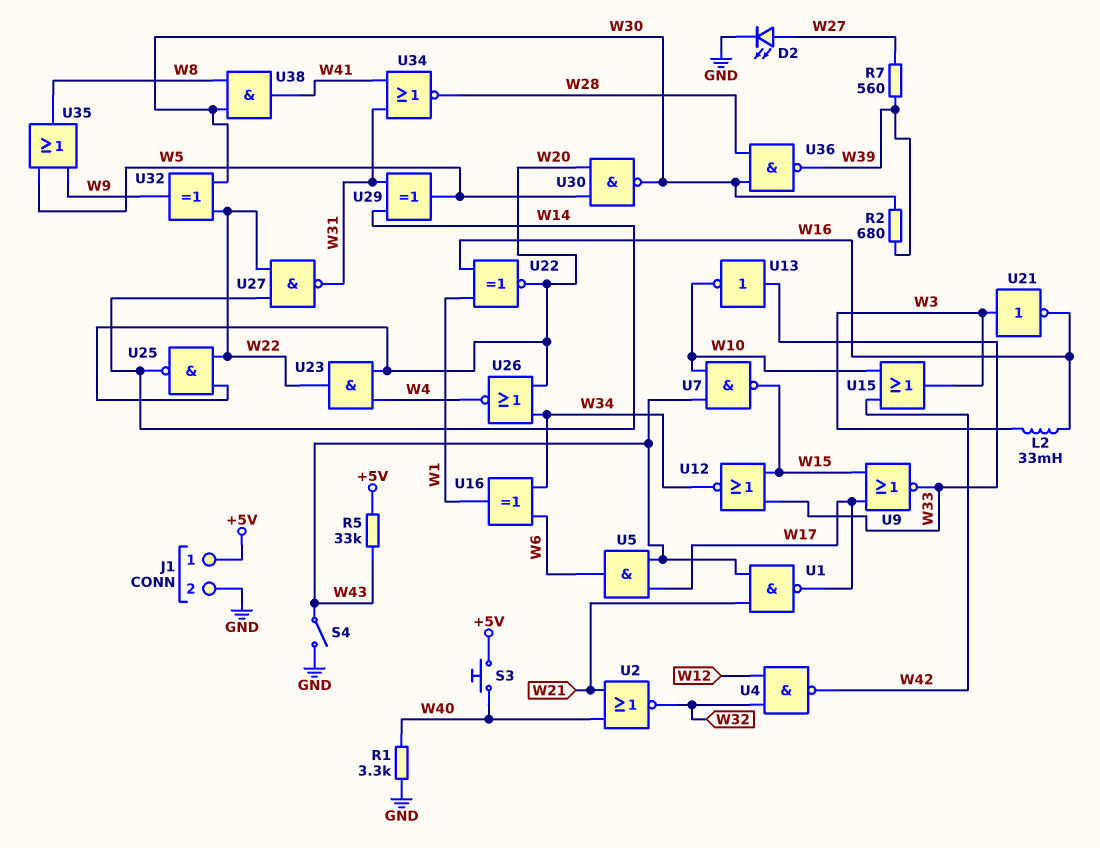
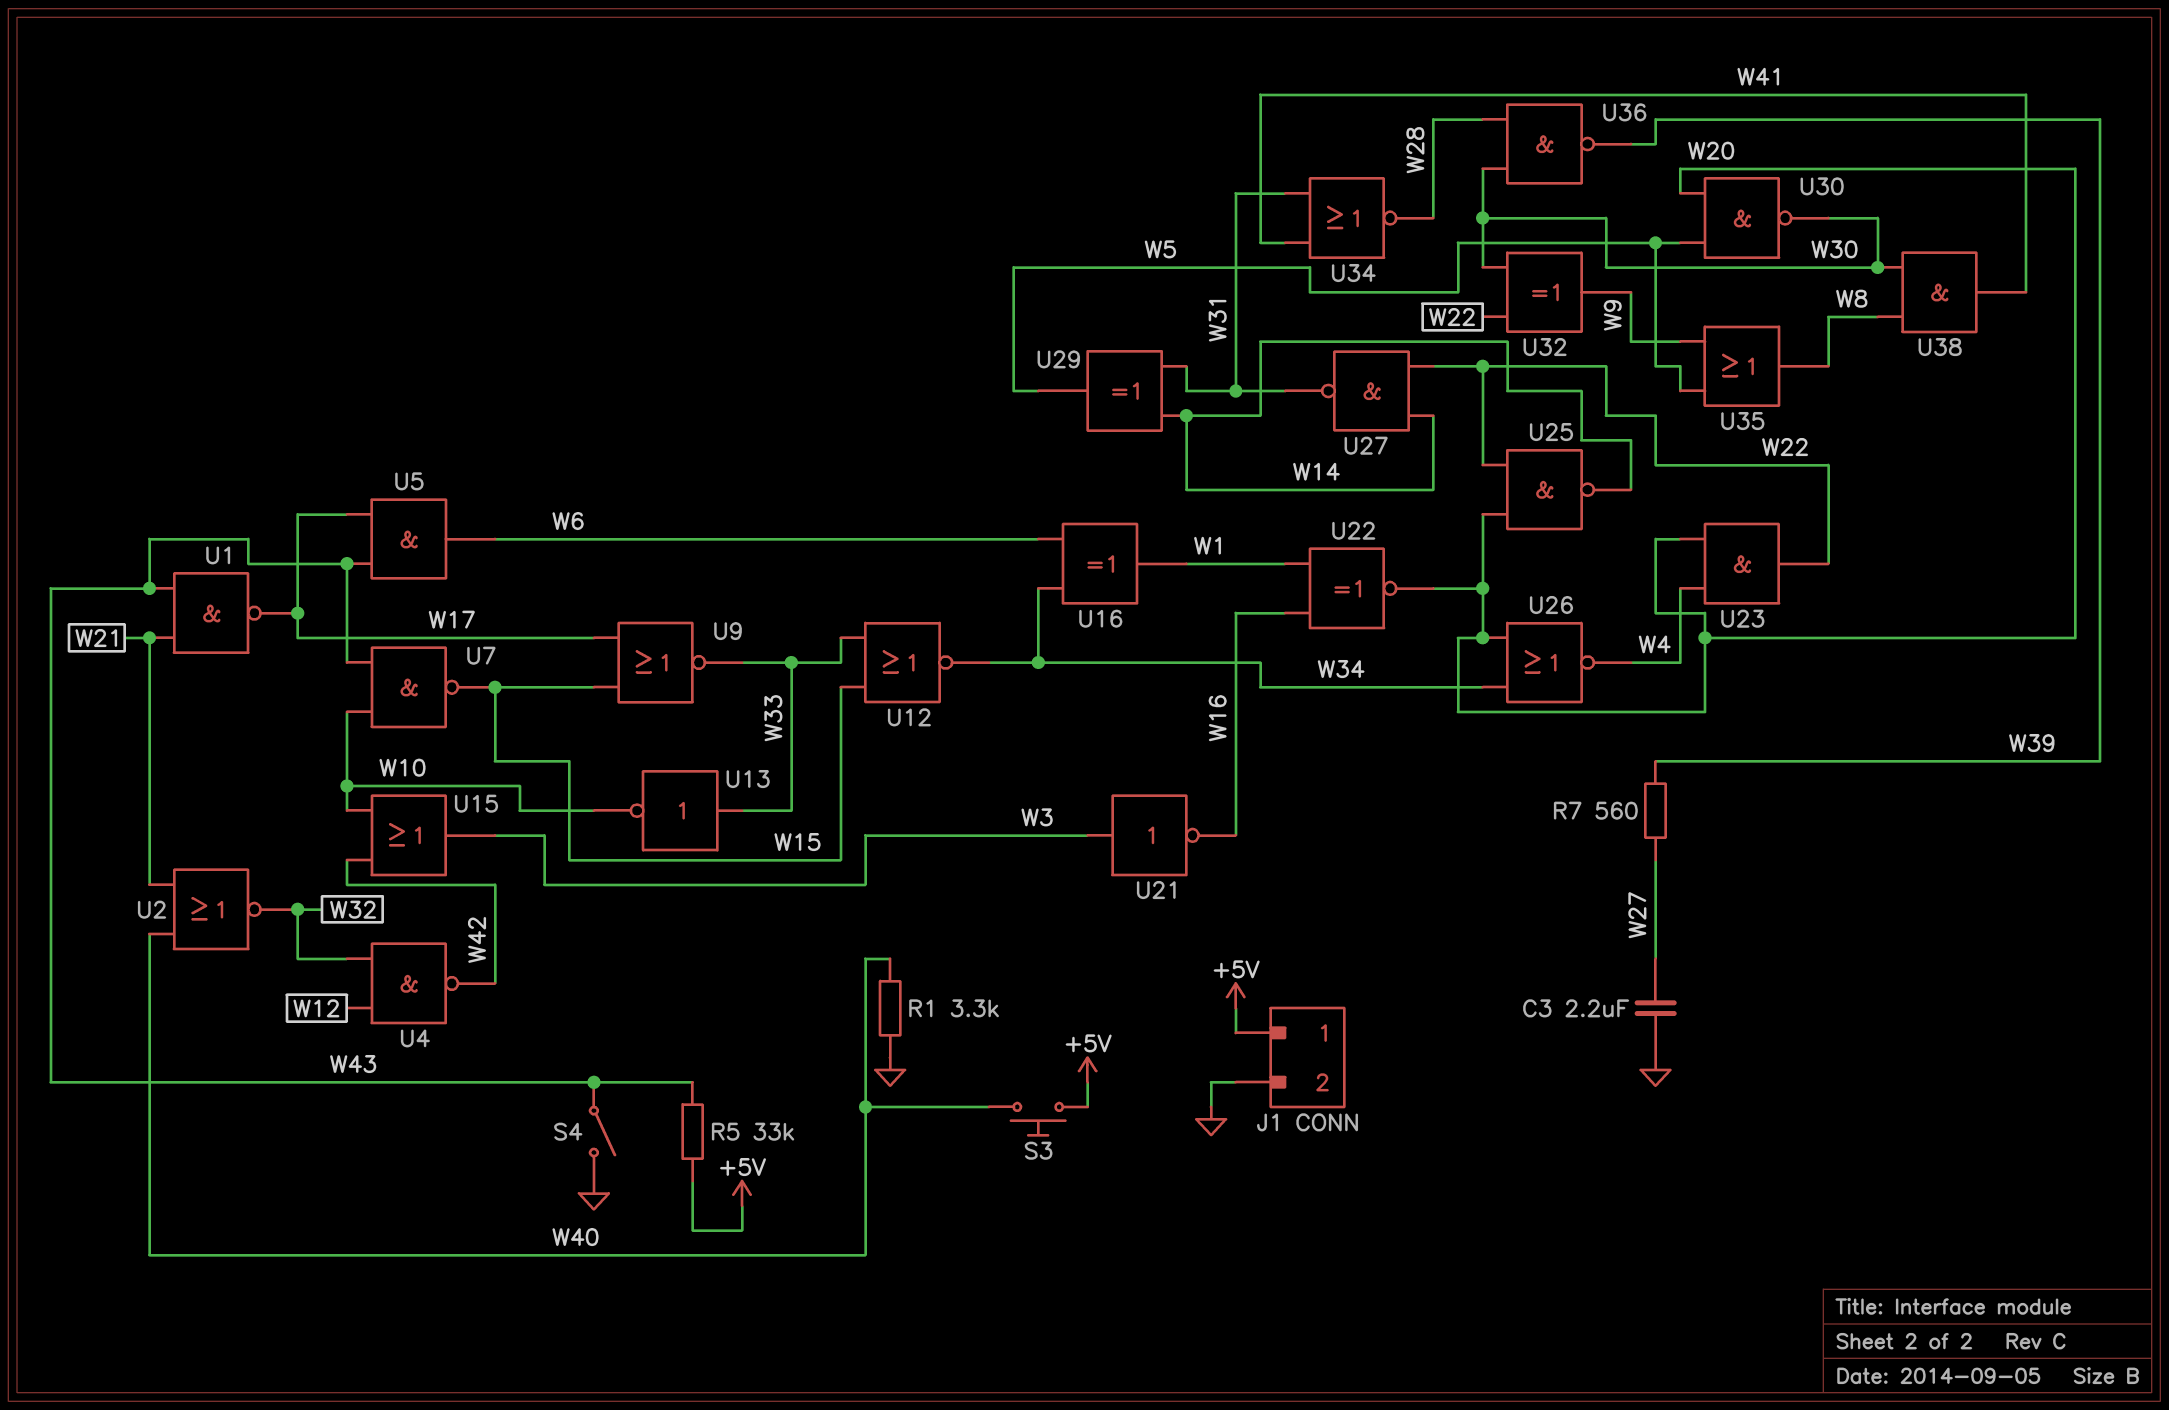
C3: none -> 2.2uF (GND, W27)
D2: LED (A W27, K GND) -> none
L2: 33mH (W3, W16) -> none
R2: 680 (W30, W39) -> none

